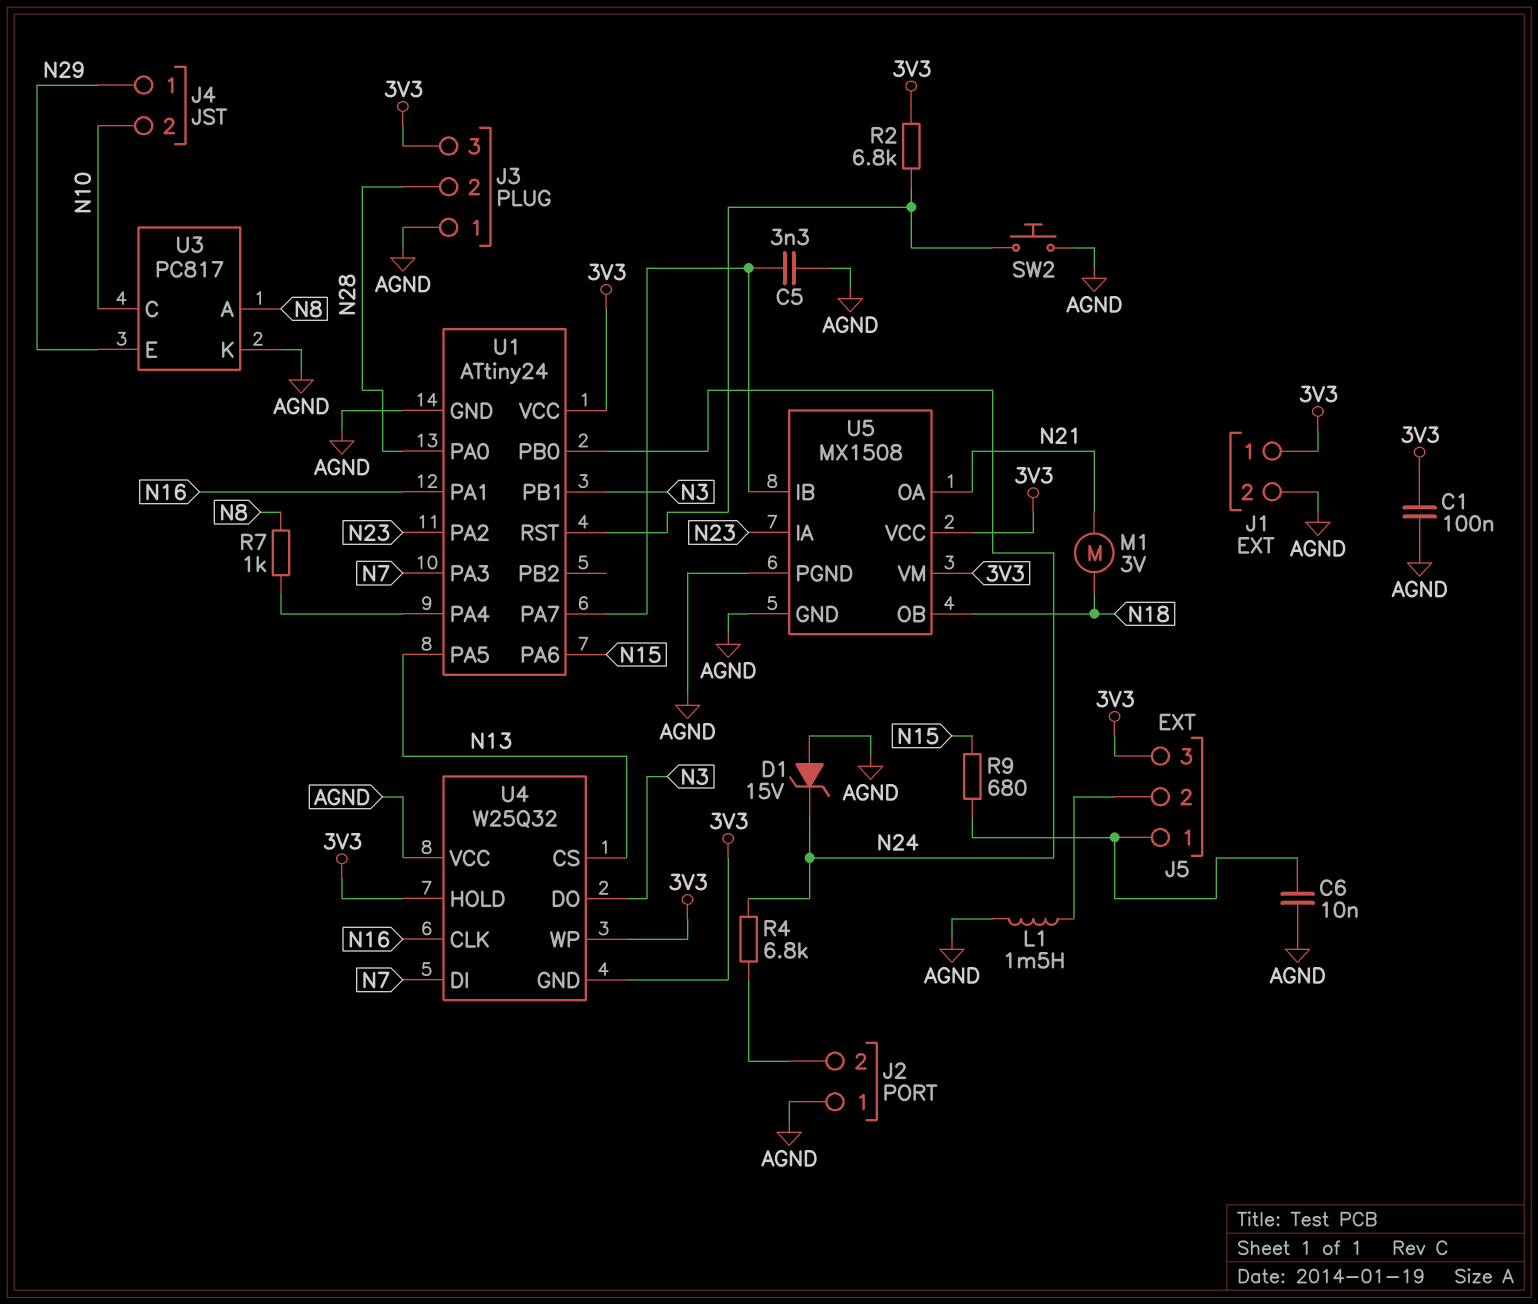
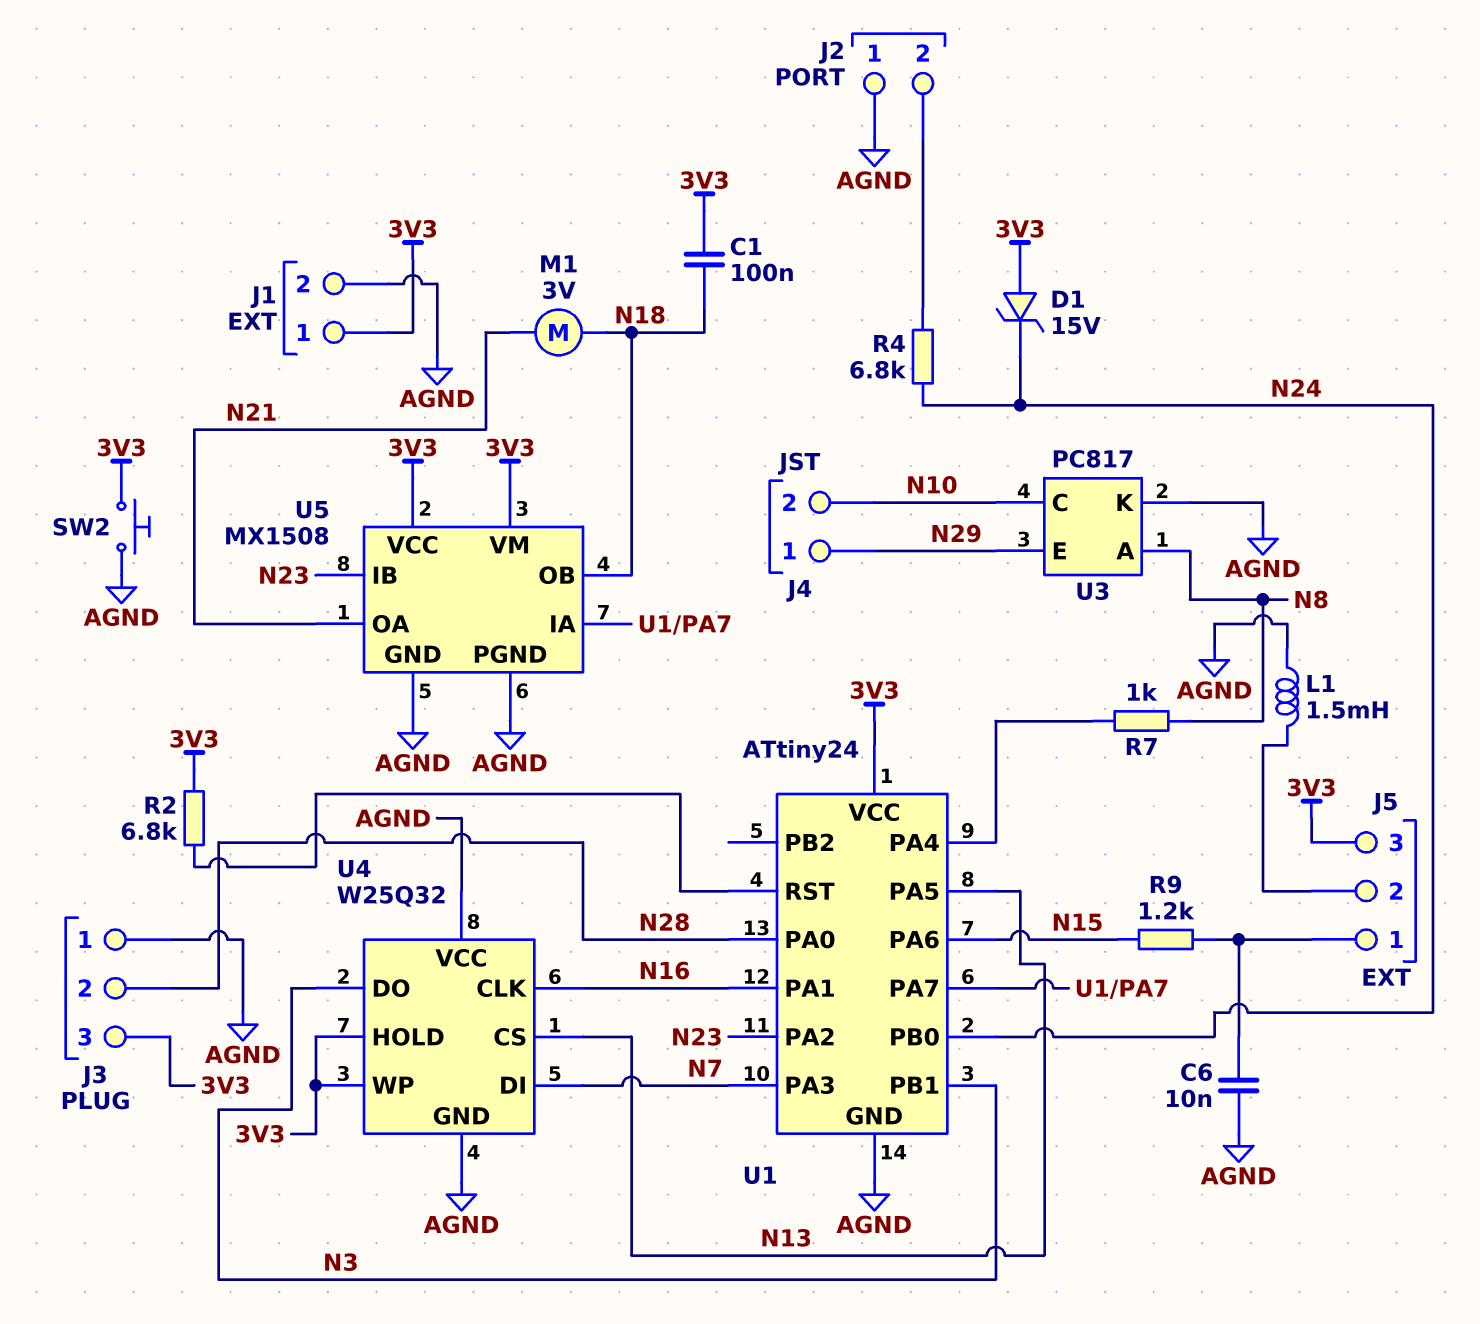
C1: 100nF (3V3, AGND) -> 100nF (3V3, N18)
C5: 3.3nF (AGND, U1/PA7) -> none
D1: zener 15V (A AGND, K N24) -> zener 15V (A 3V3, K N24)
R9: 680 (J5/1, N15) -> 1.2k (J5/1, N15)
SW2: button (AGND, U1/RST) -> button (3V3, AGND)
U4 pin GND: 3V3 -> AGND
U5 pin IA: N23 -> U1/PA7
U5 pin IB: U1/PA7 -> N23

